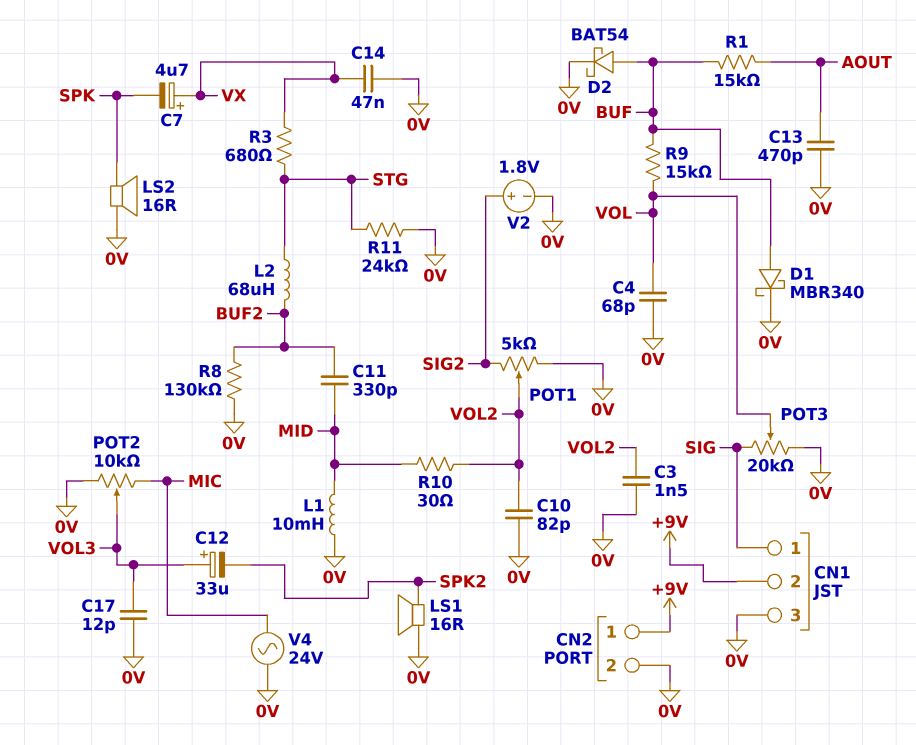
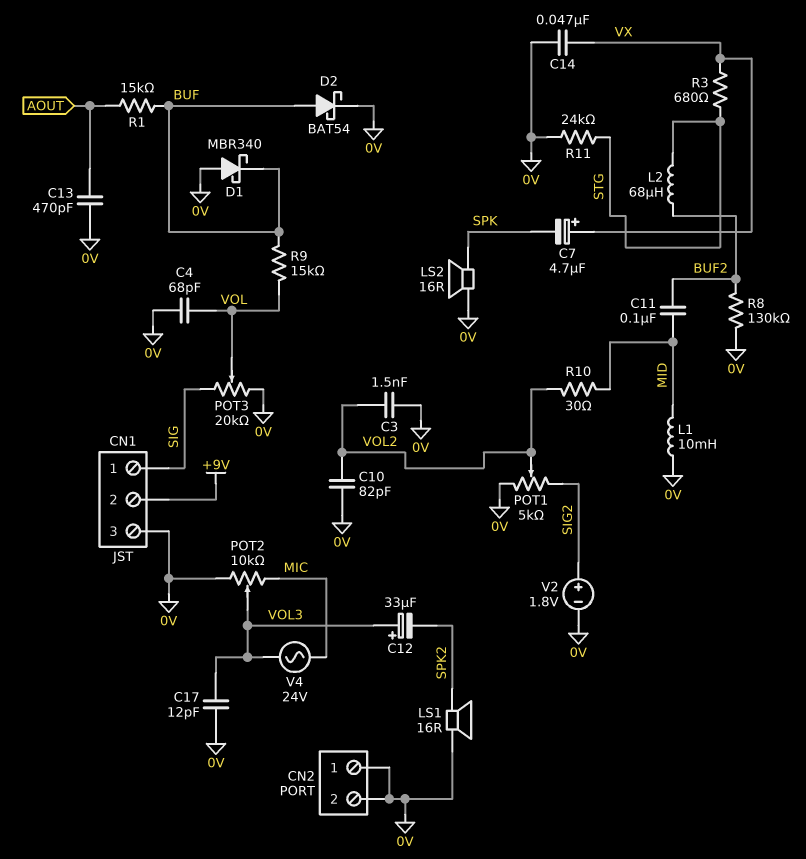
C11: 330pF (BUF2, MID) -> 100nF (BUF2, MID)
CN2 pin 1: +9V -> 0V
D1: schottky MBR340 (A BUF, K 0V) -> schottky MBR340 (A 0V, K BUF)
V4: AC 24V (0V, MIC) -> AC 24V (MIC, VOL3)

